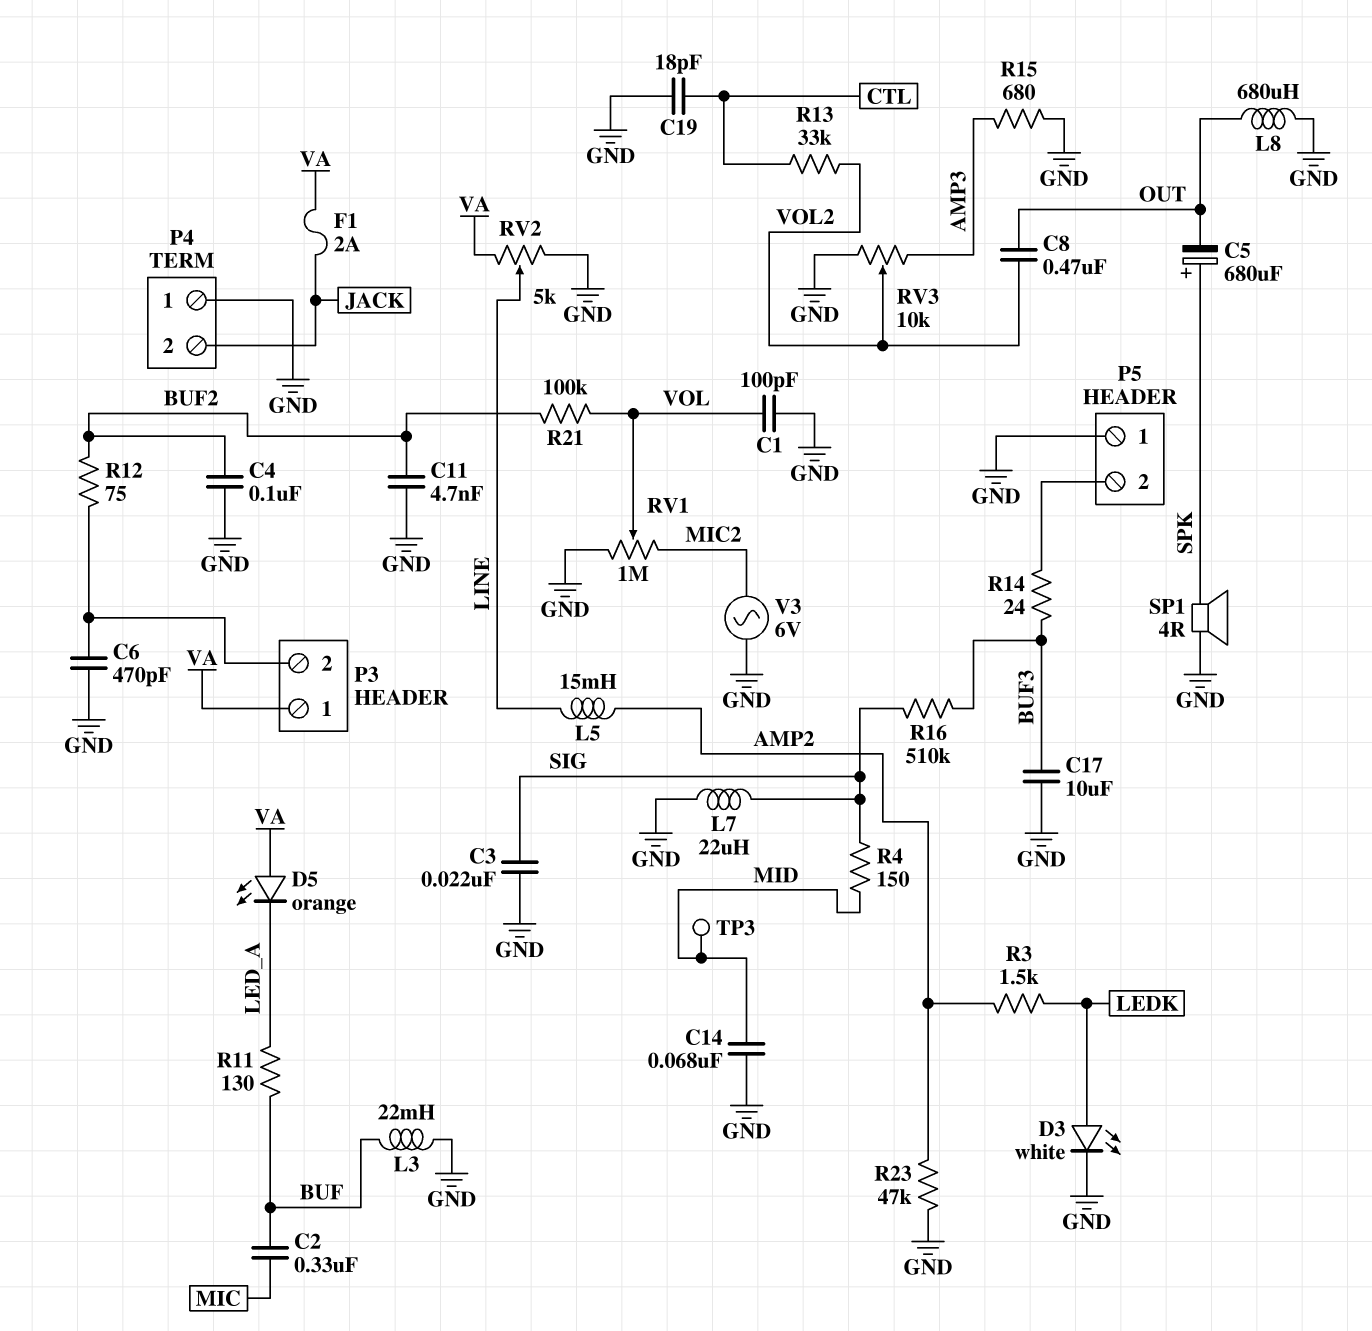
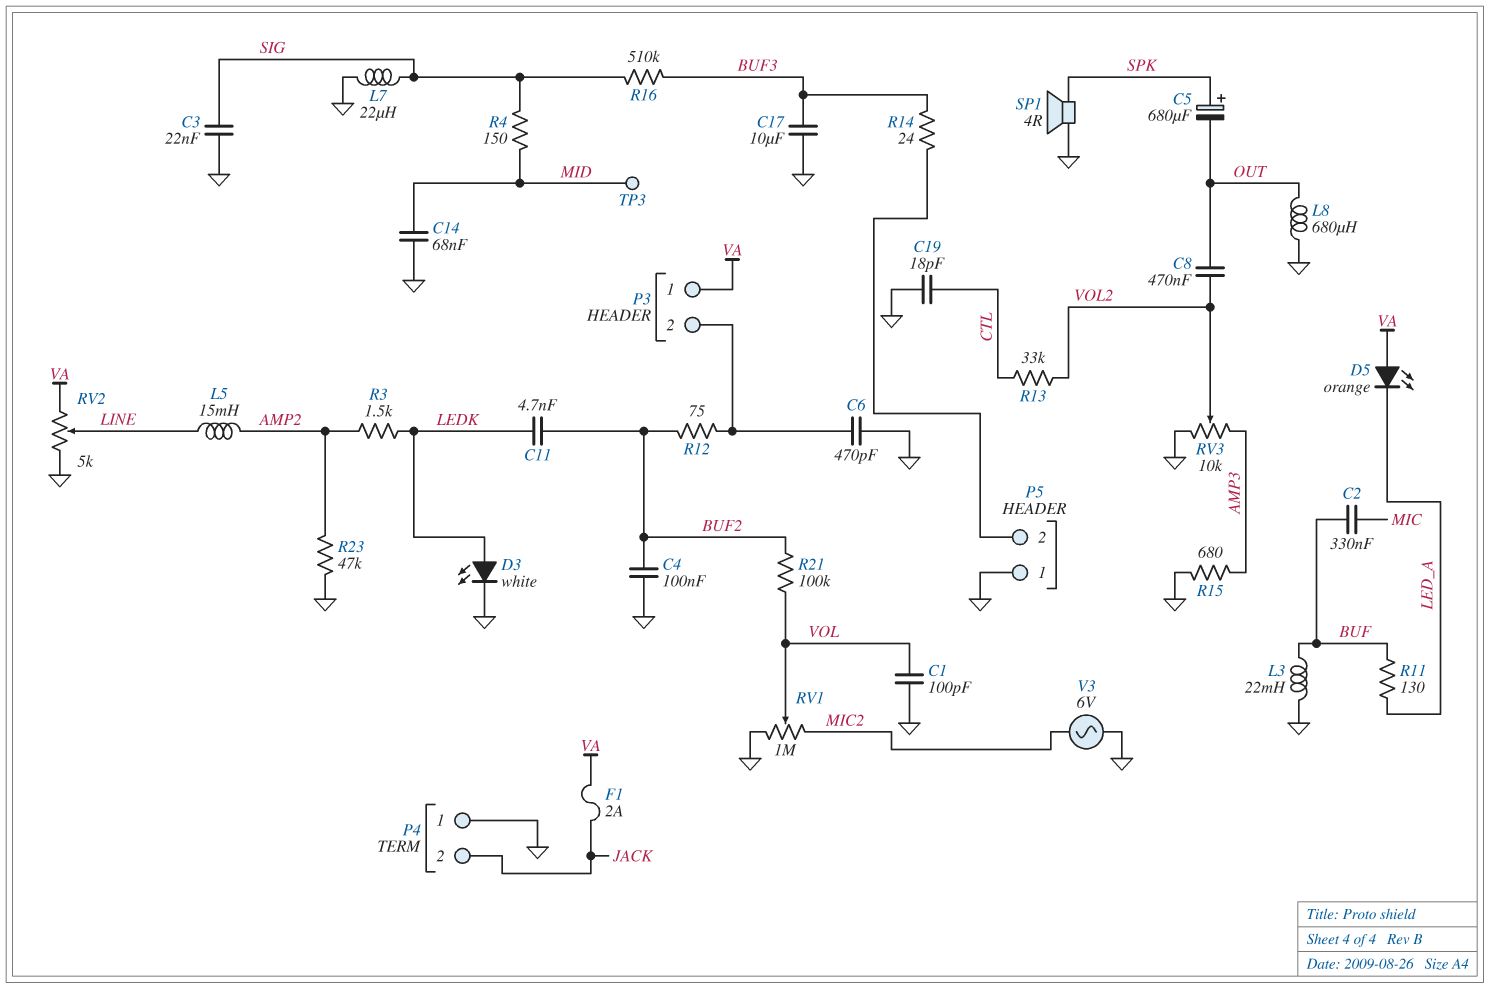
C11: 4.7nF (BUF2, GND) -> 4.7nF (BUF2, LEDK)

